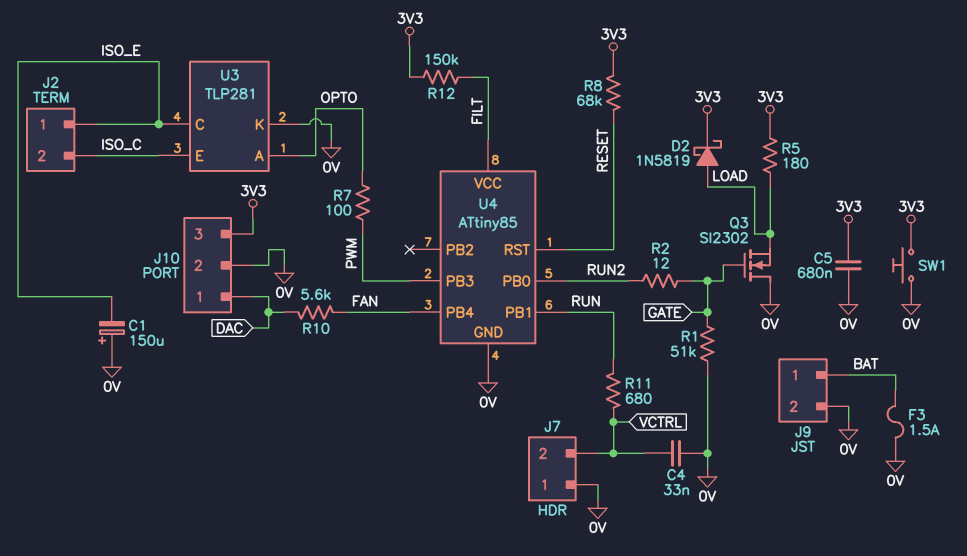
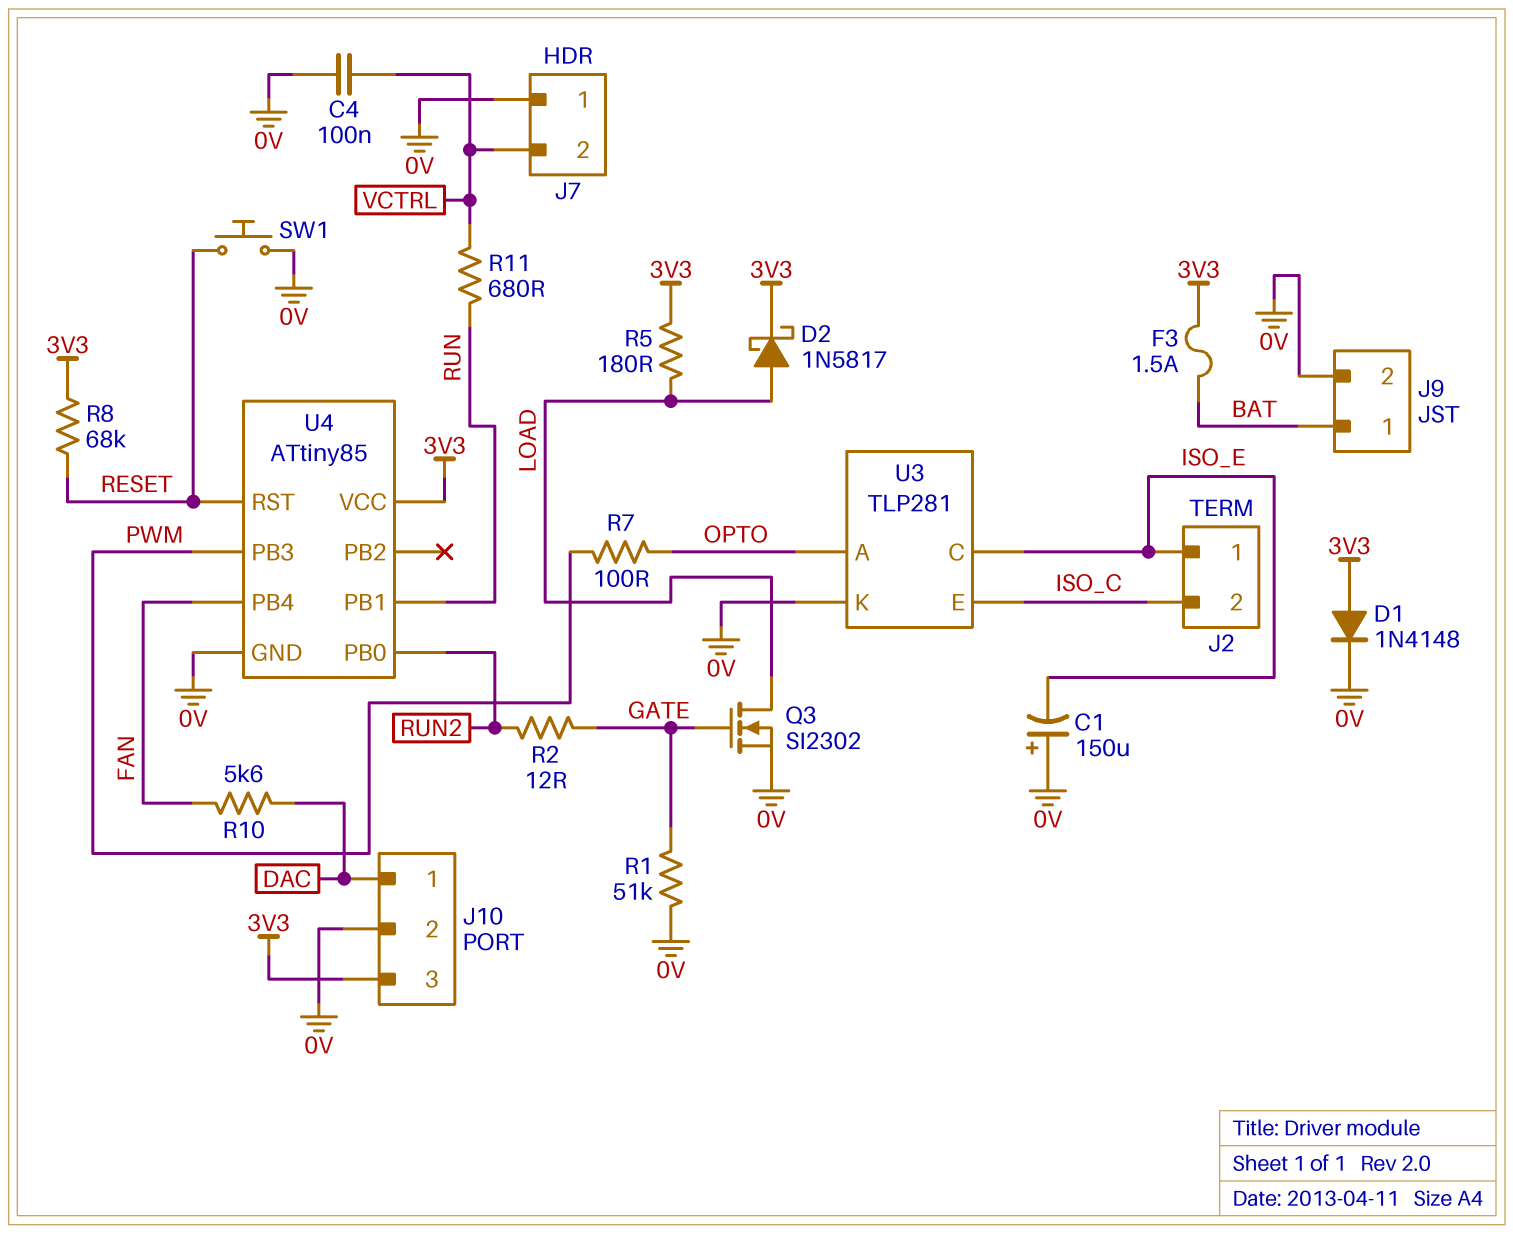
C4: 33nF (0V, VCTRL) -> 100nF (0V, VCTRL)
C5: 680nF (0V, 3V3) -> none
D1: none -> diode 1N4148 (A 3V3, K 0V)
D2: schottky 1N5819 (A LOAD, K 3V3) -> schottky 1N5817 (A LOAD, K 3V3)
F3: 1.5A (0V, BAT) -> 1.5A (3V3, BAT)
Q3: NMOS SI2302 (G GATE, D 0V, S LOAD) -> NMOS SI2302 (G GATE, D LOAD, S 0V)
R12: 150k (3V3, FILT) -> none
SW1: button (0V, 3V3) -> button (0V, RESET)
U4 pin VCC: FILT -> 3V3

